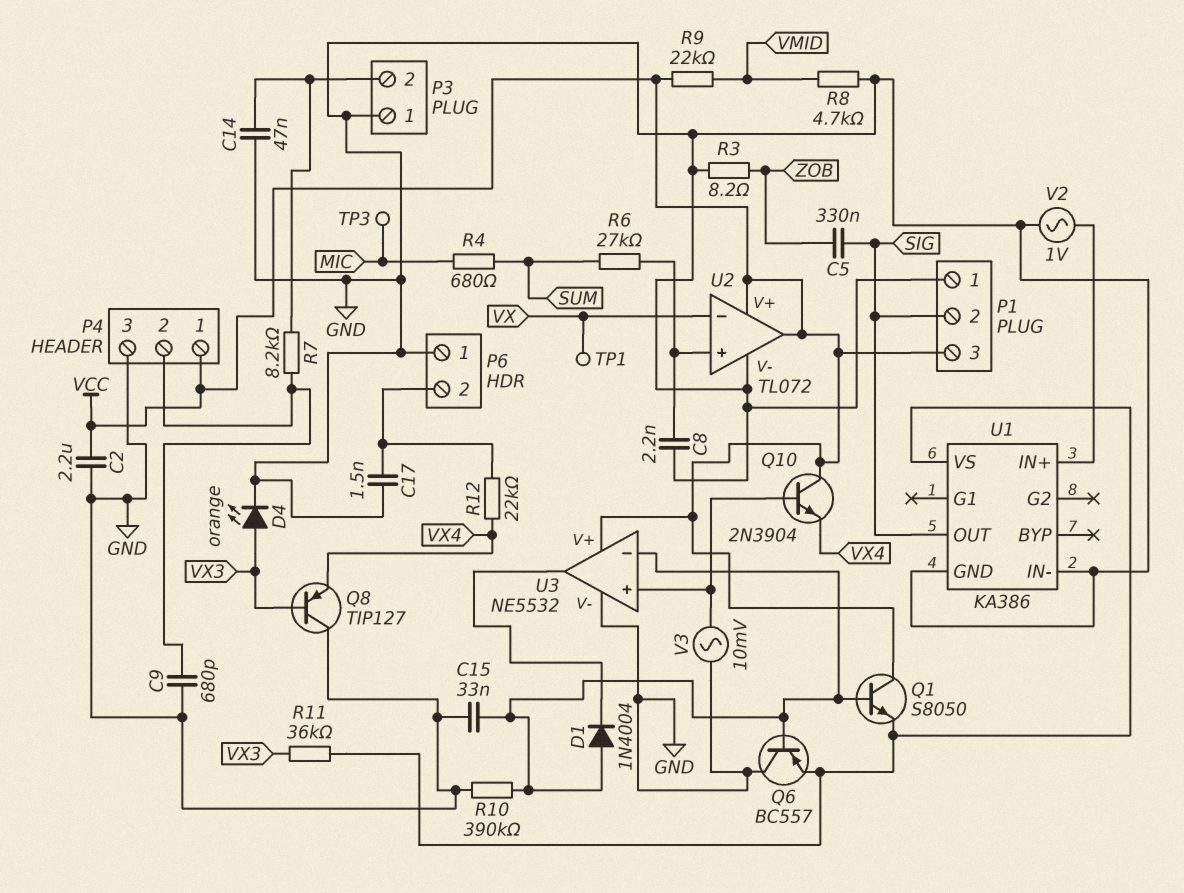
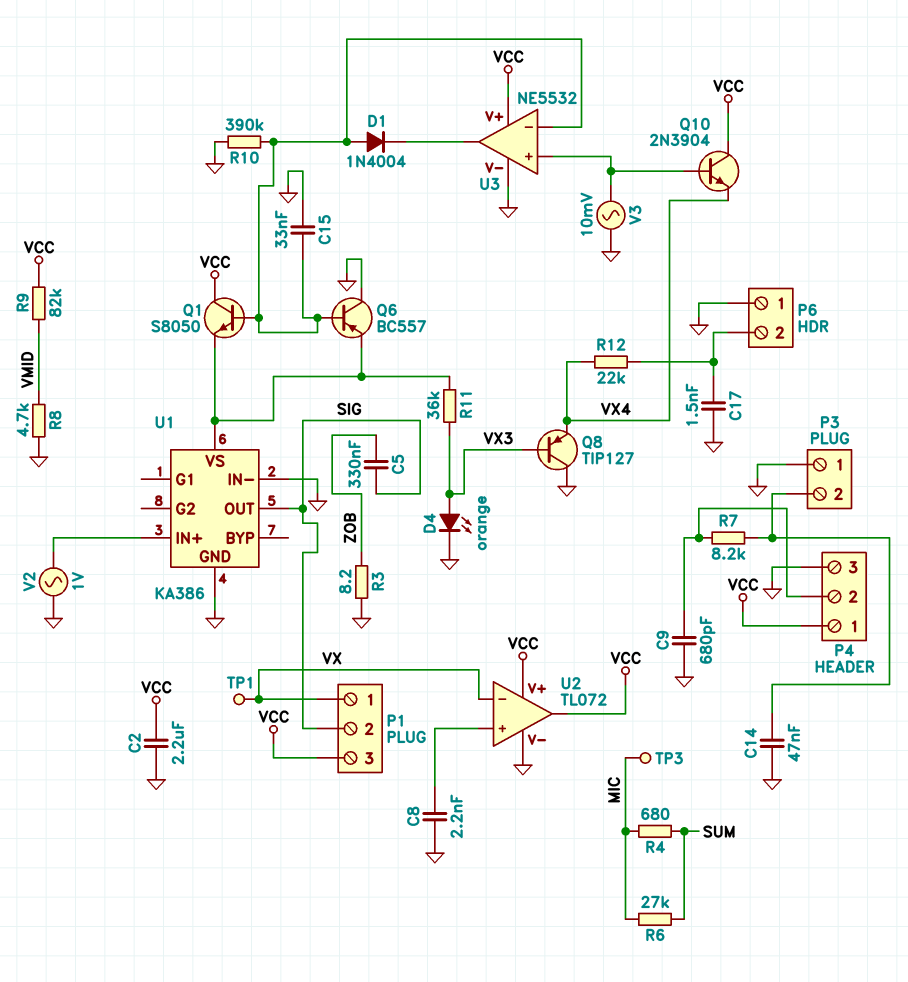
P1 pin 1: GND -> VX
R6: 27k (SUM, U2/in+) -> 27k (MIC, SUM)
R9: 22k (VCC, VMID) -> 82k (VCC, VMID)

